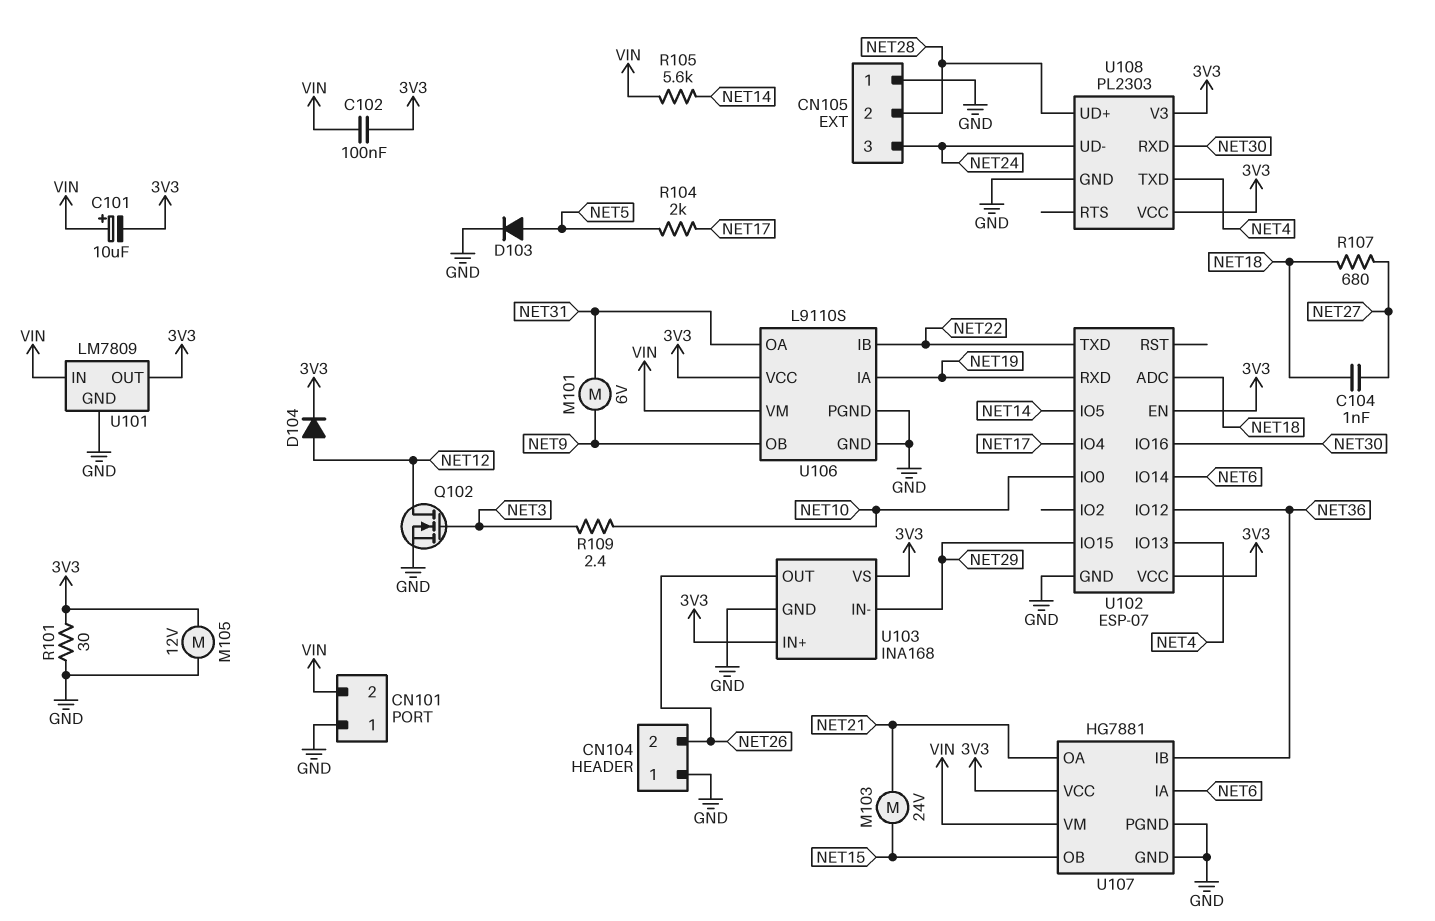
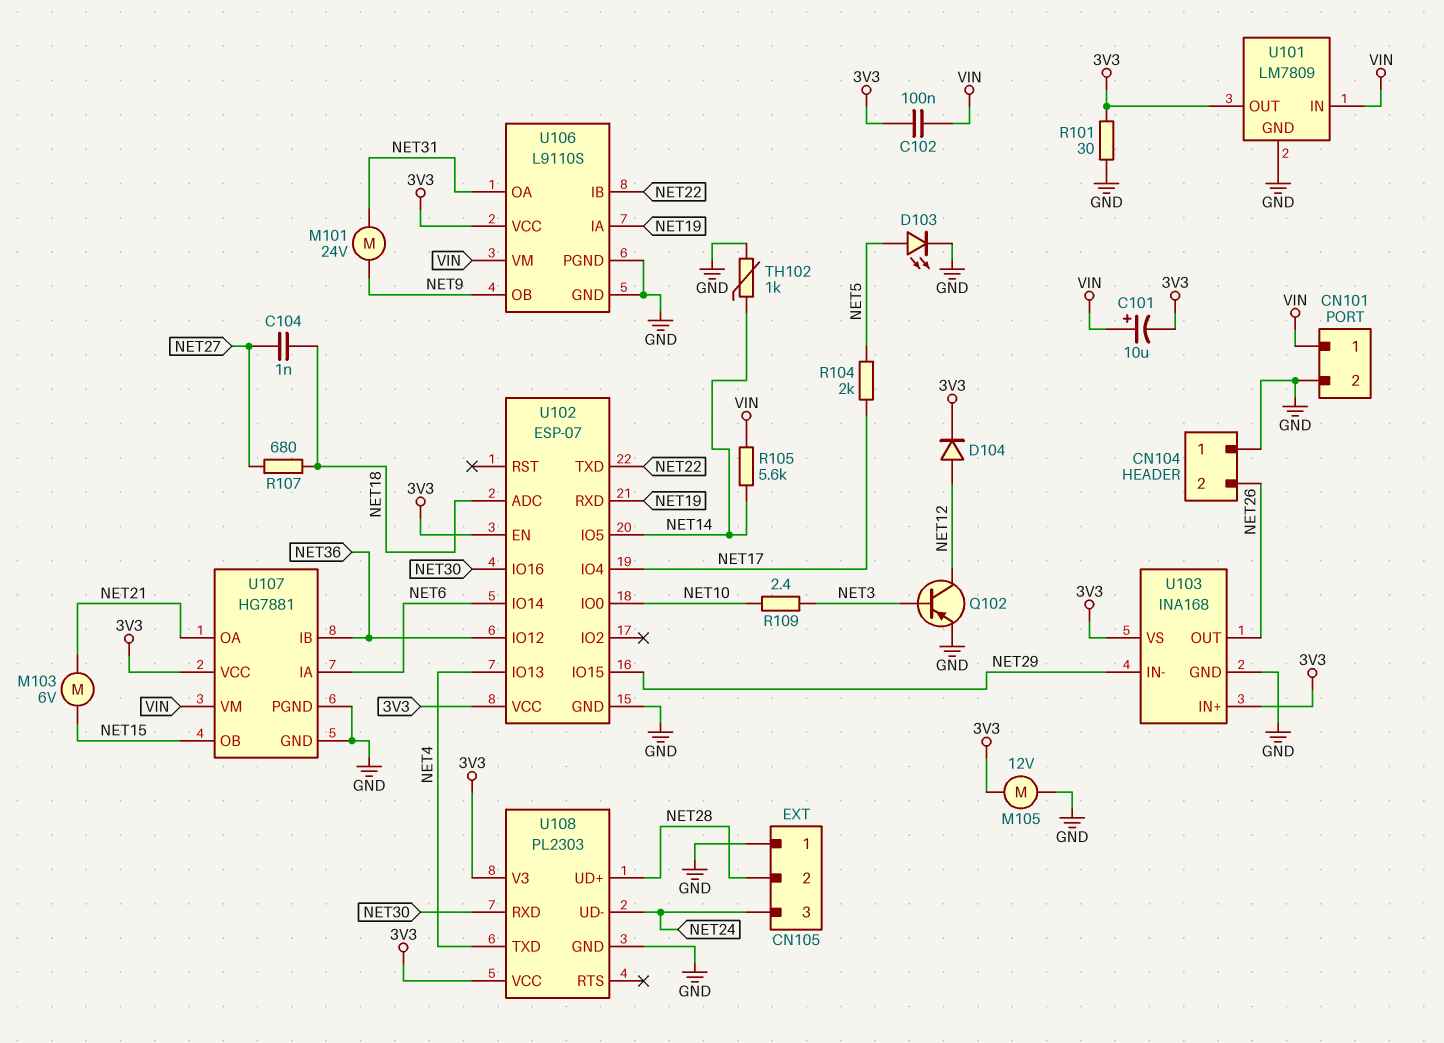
CN101 pin 1: GND -> VIN
CN101 pin 2: VIN -> GND
D103: diode (A NET5, K GND) -> LED (A NET5, K GND)
M101: motor 6V (NET9, NET31) -> motor 24V (NET9, NET31)
M103: motor 24V (NET15, NET21) -> motor 6V (NET15, NET21)
Q102: NMOS (G NET3, D NET12, S GND) -> PNP (B NET3, C NET12, E GND)
TH102: none -> 1k (GND, NET14)

